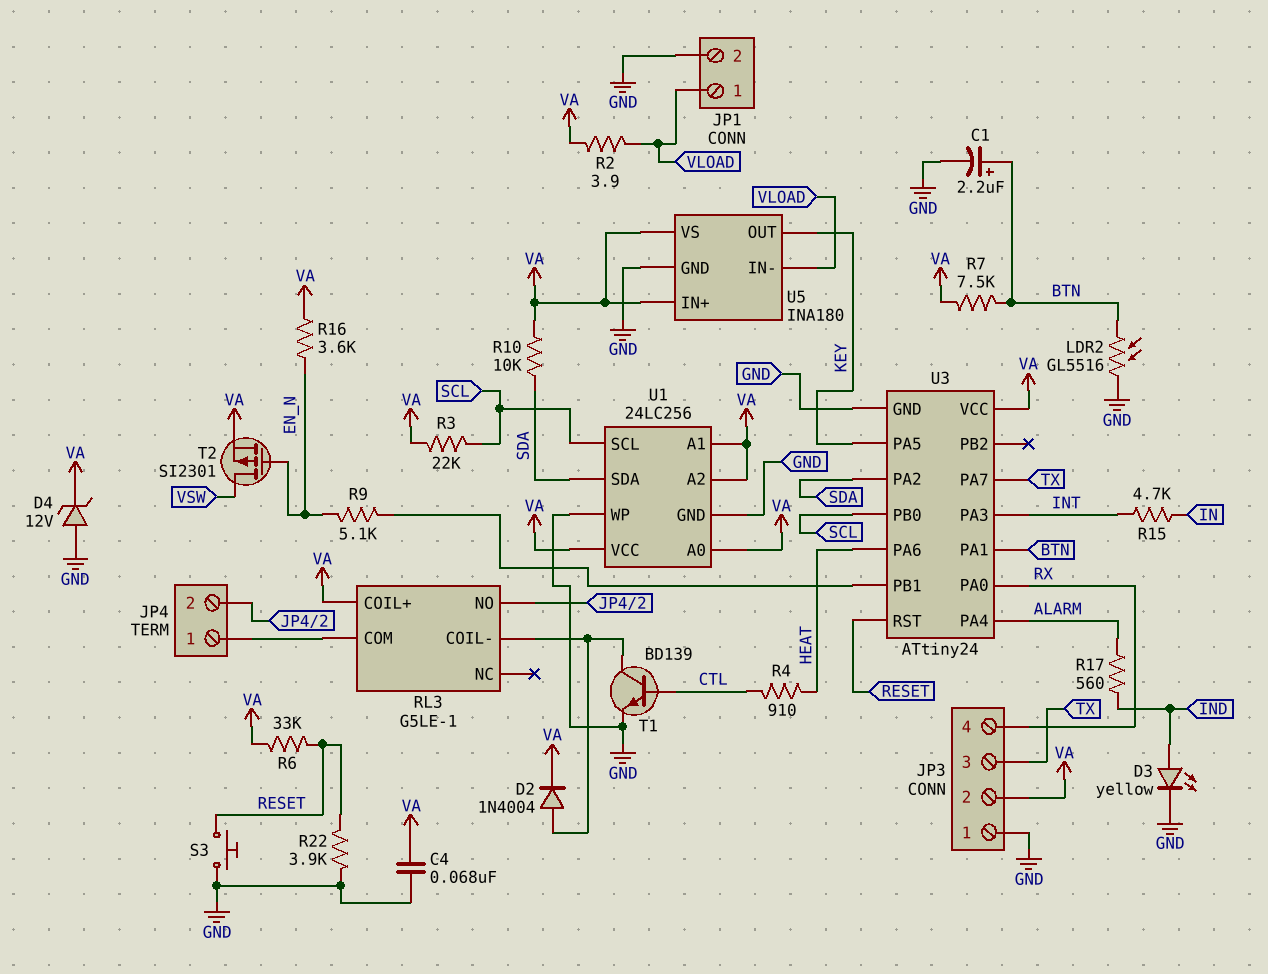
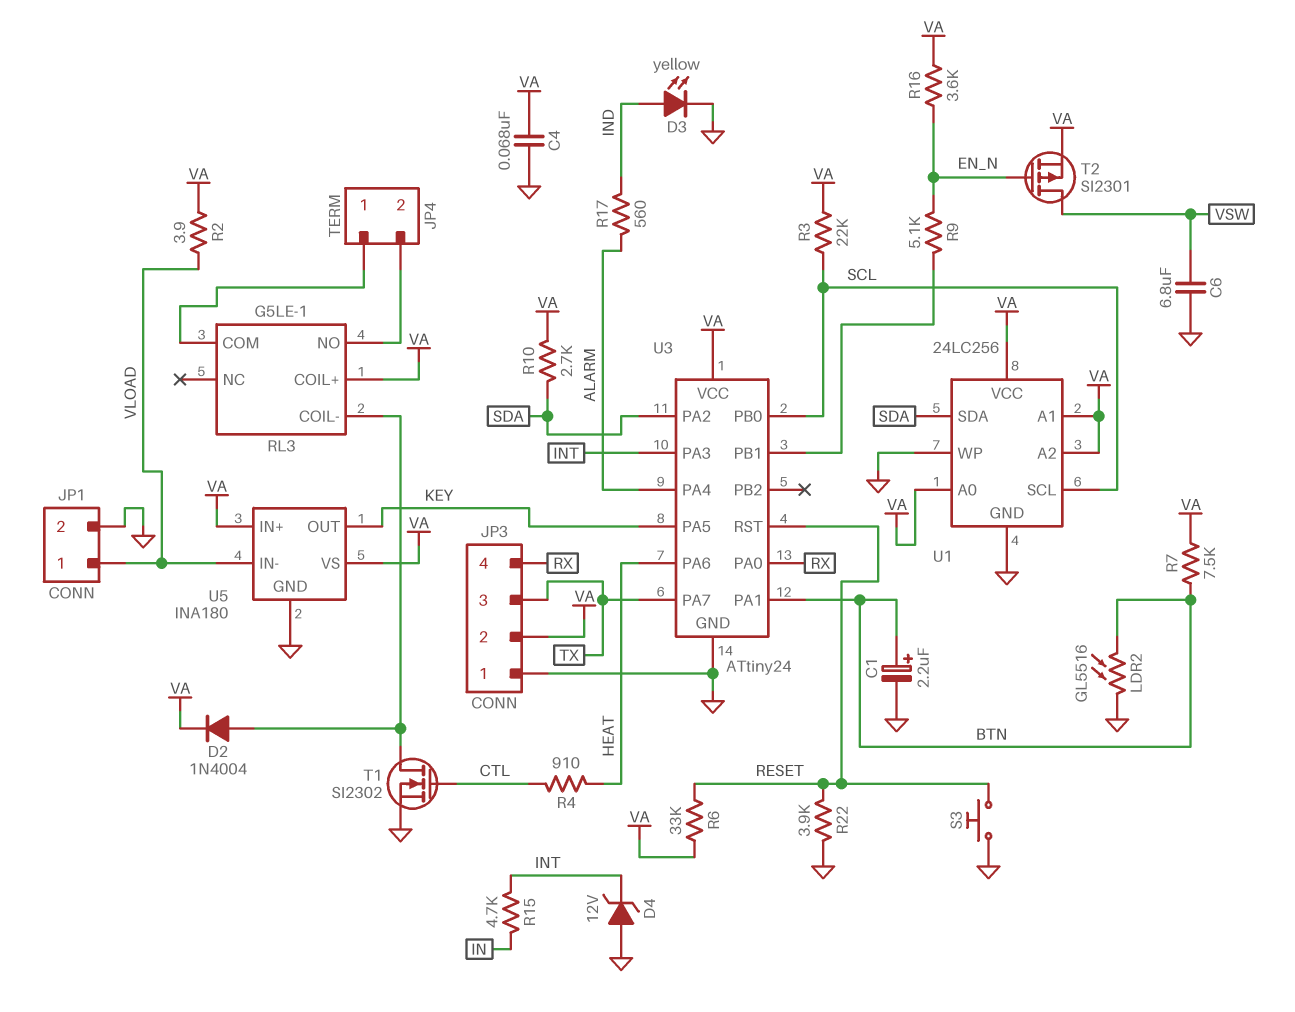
C6: none -> 6.8uF (GND, VSW)
D4: zener 12V (A GND, K VA) -> zener 12V (A GND, K INT)
R10: 10k (SDA, VA) -> 2.7k (SDA, VA)
T1: NPN BD139 (B CTL, C RL3/COIL-, E GND) -> NMOS SI2302 (G CTL, D RL3/COIL-, S GND)

